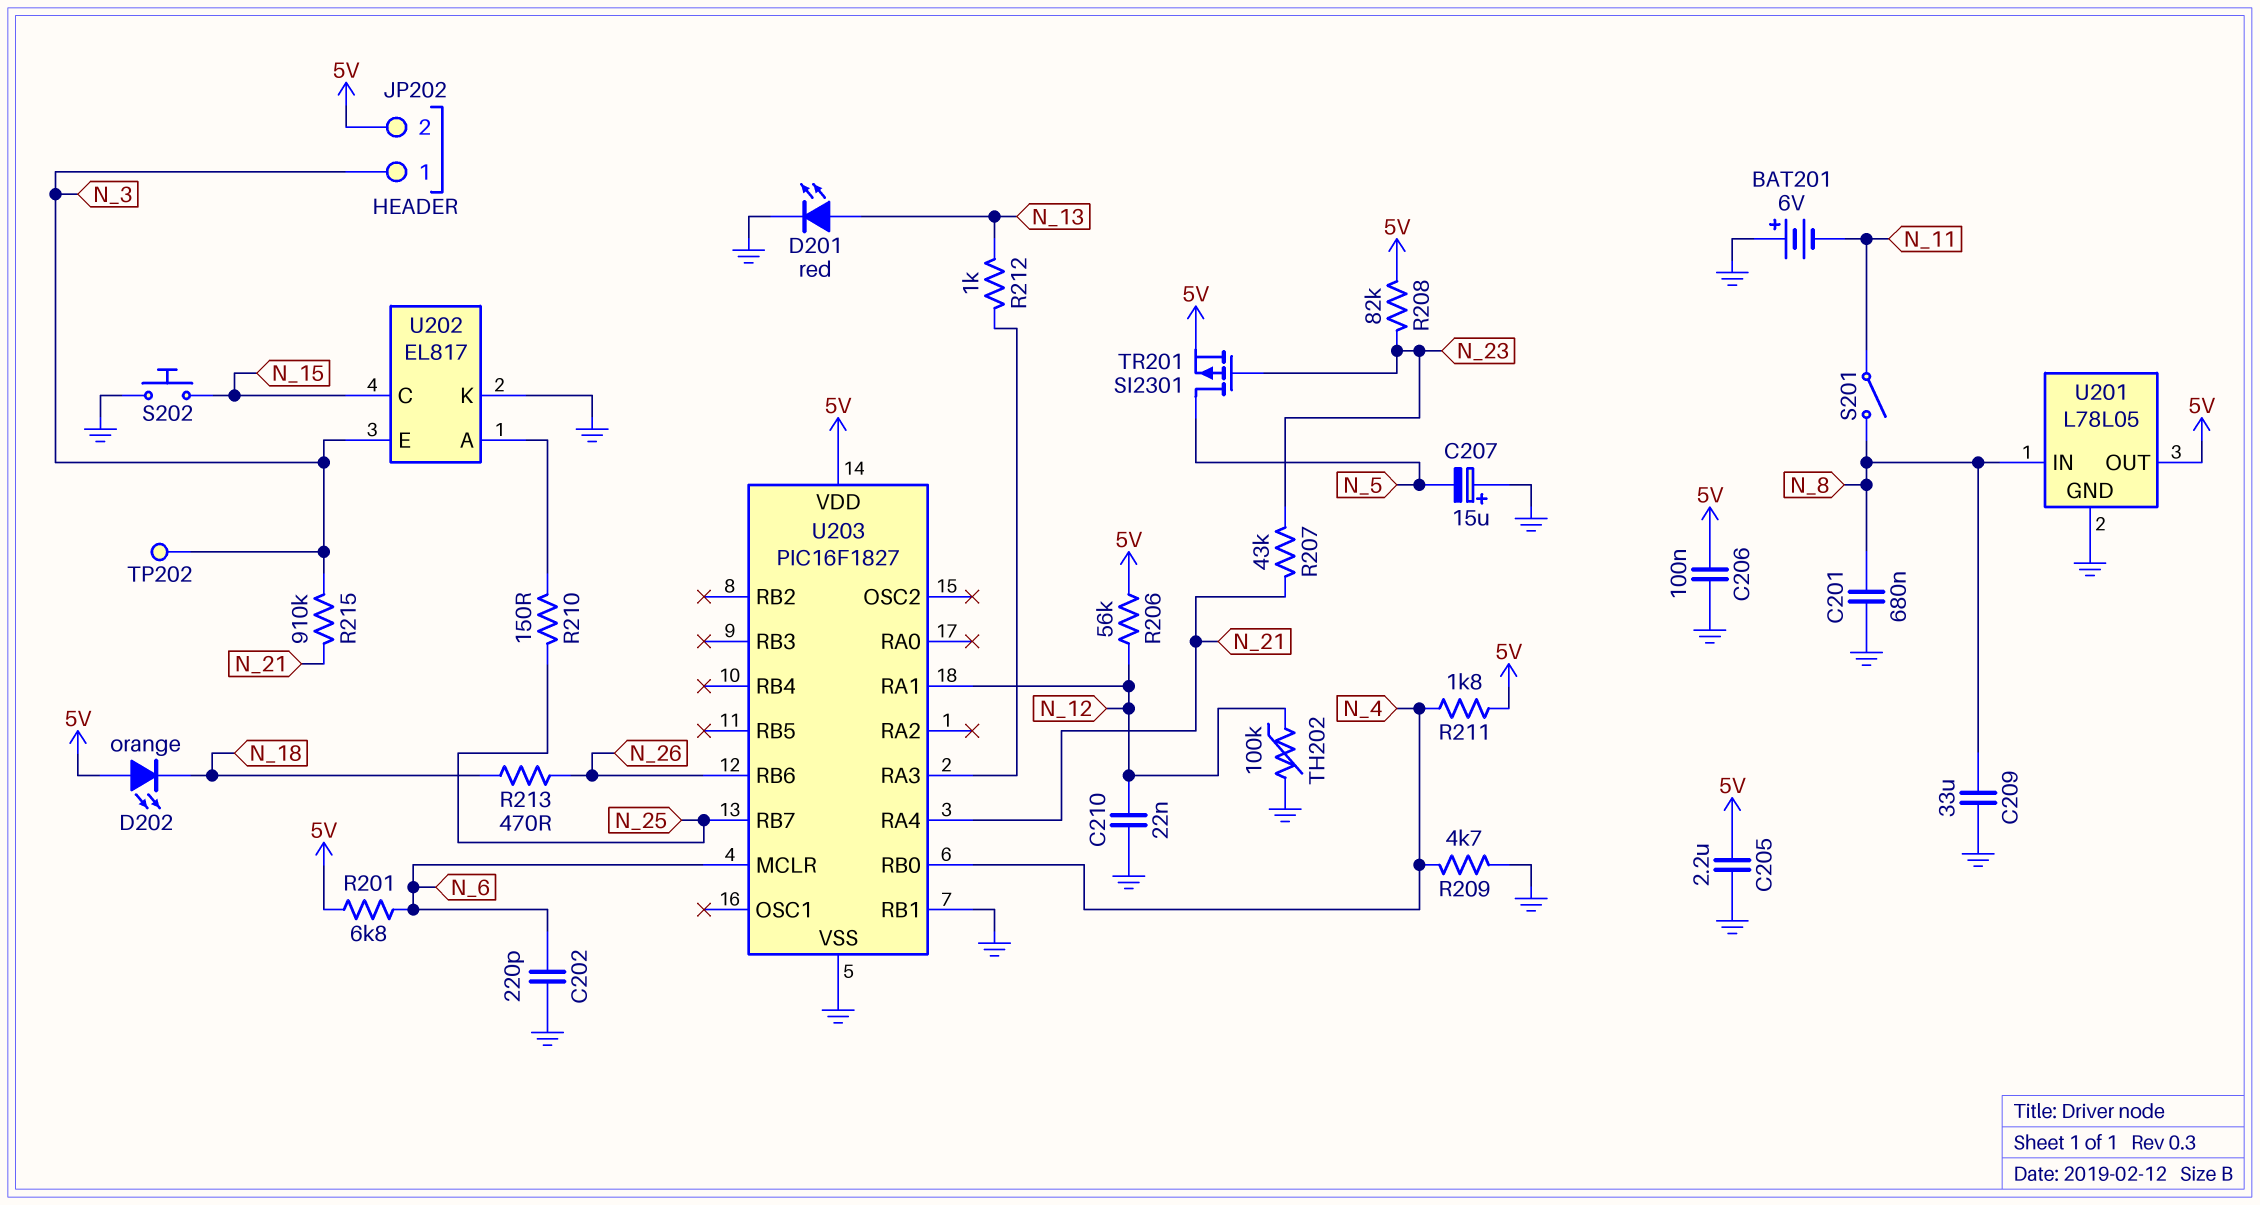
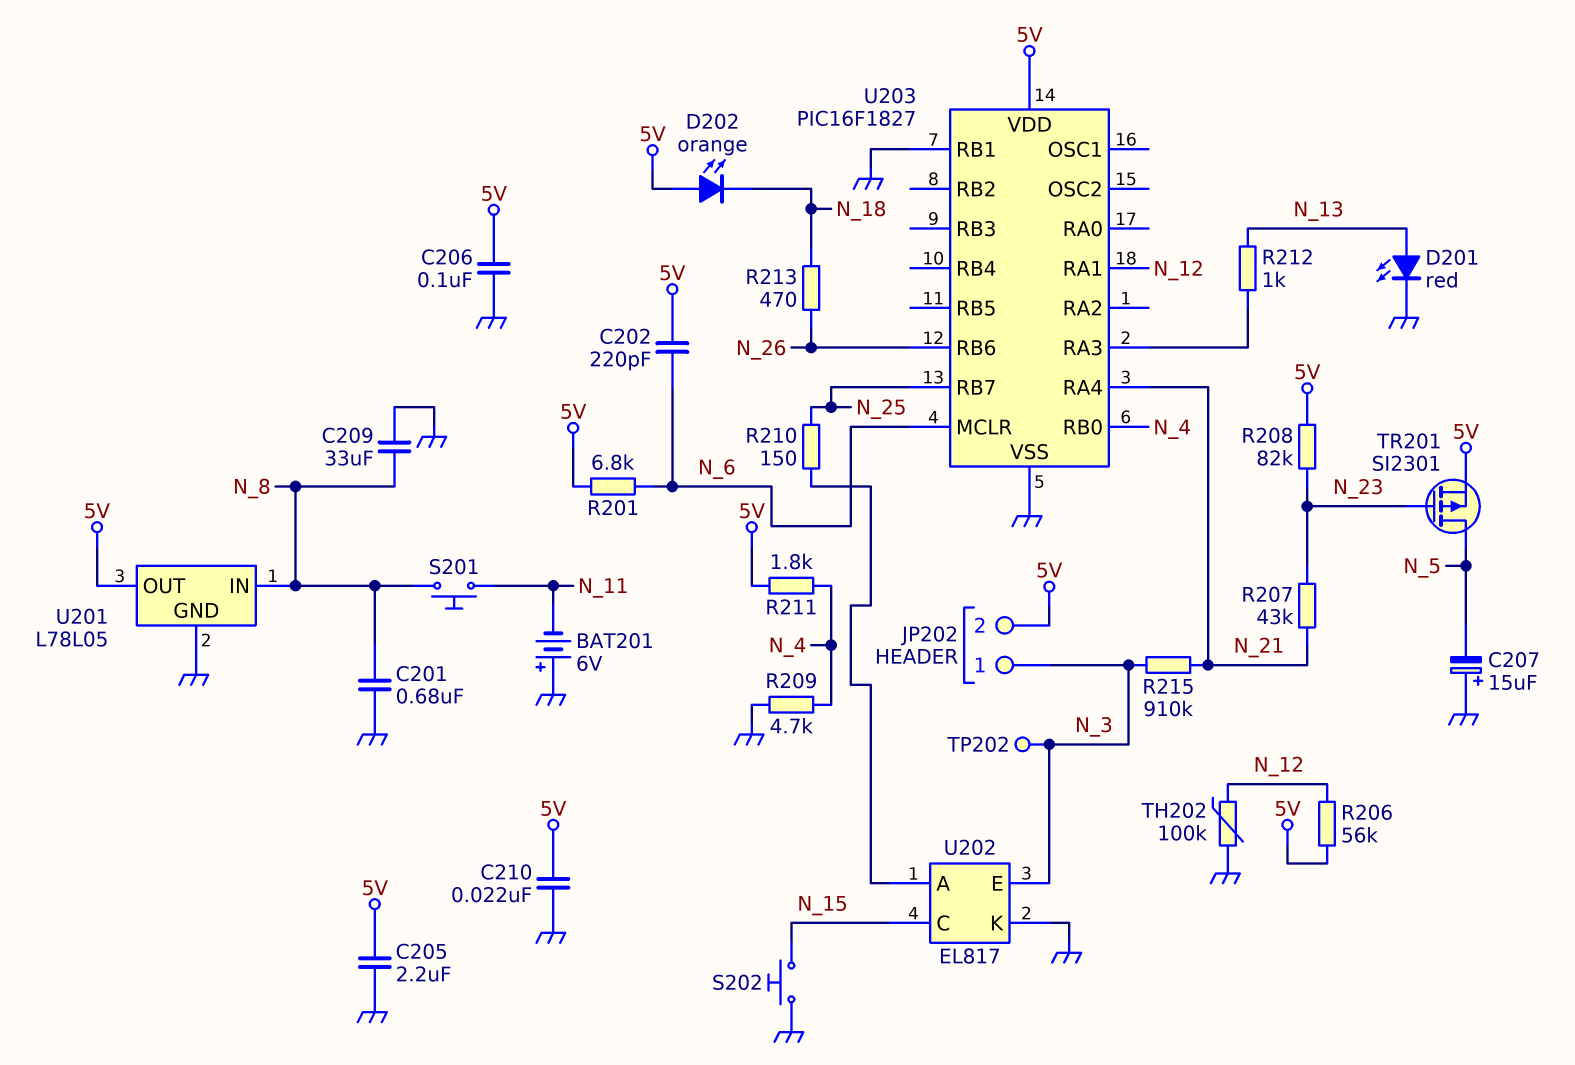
C202: 220pF (GND, N_6) -> 220pF (5V, N_6)
C210: 22nF (GND, N_12) -> 22nF (5V, GND)
S201: switch (N_8, N_11) -> button (N_8, N_11)

